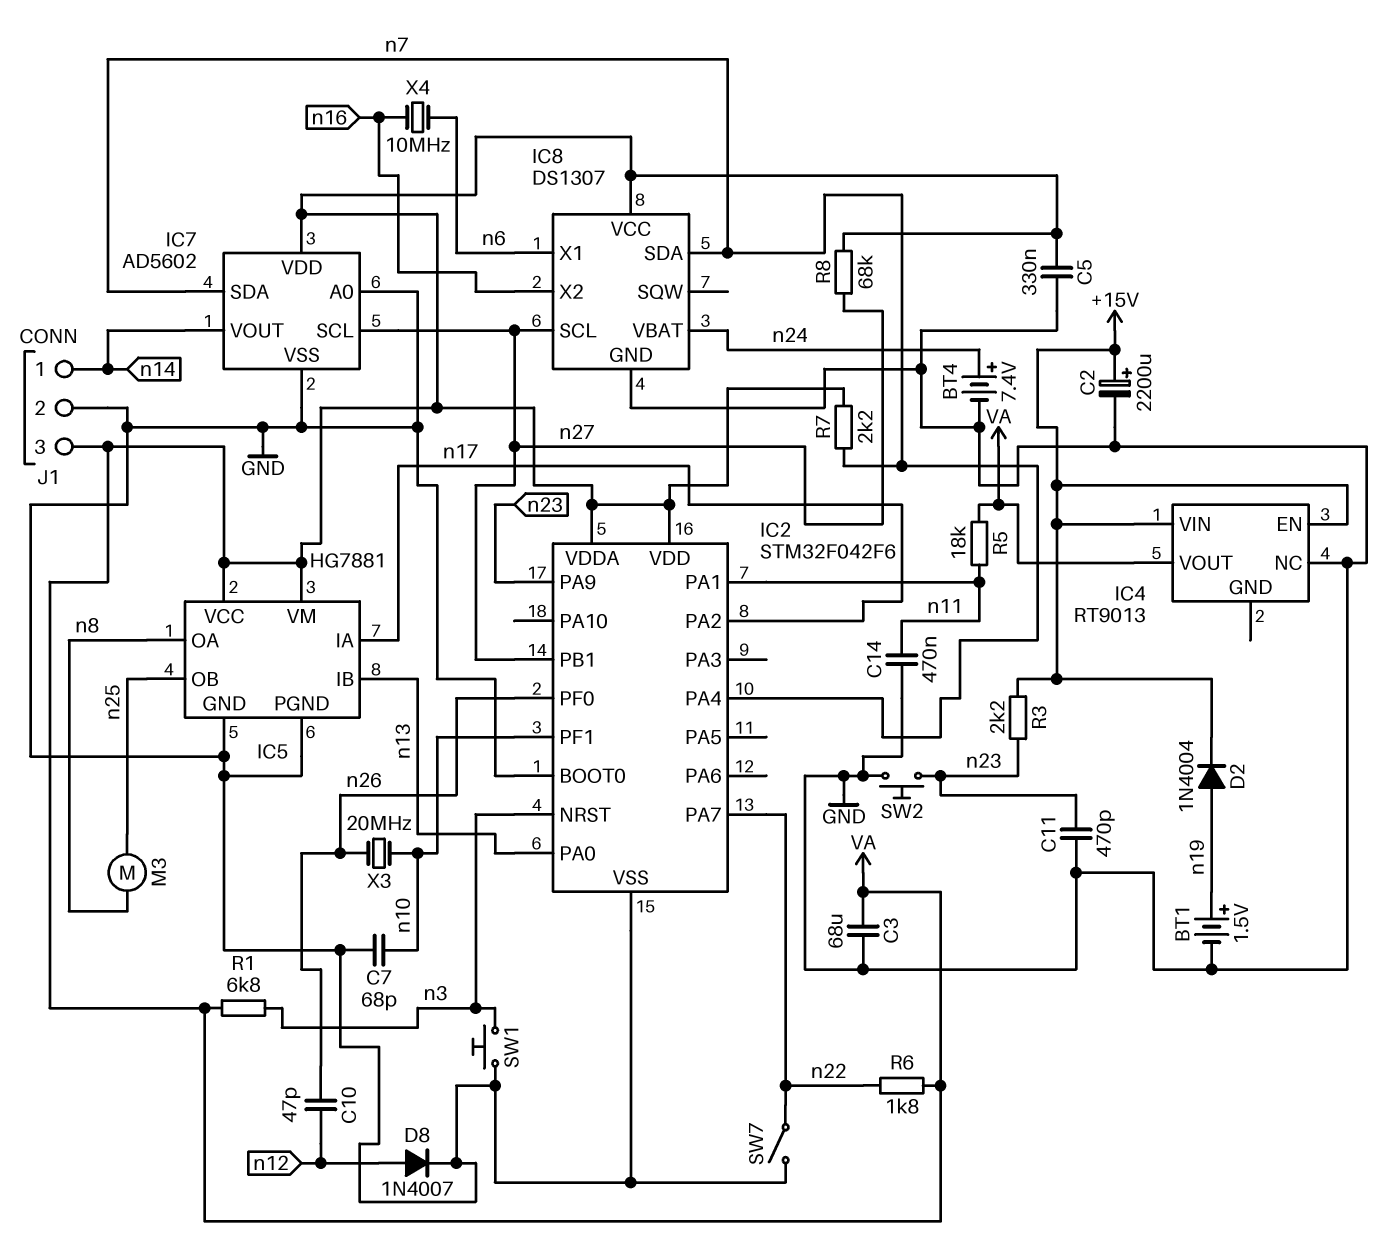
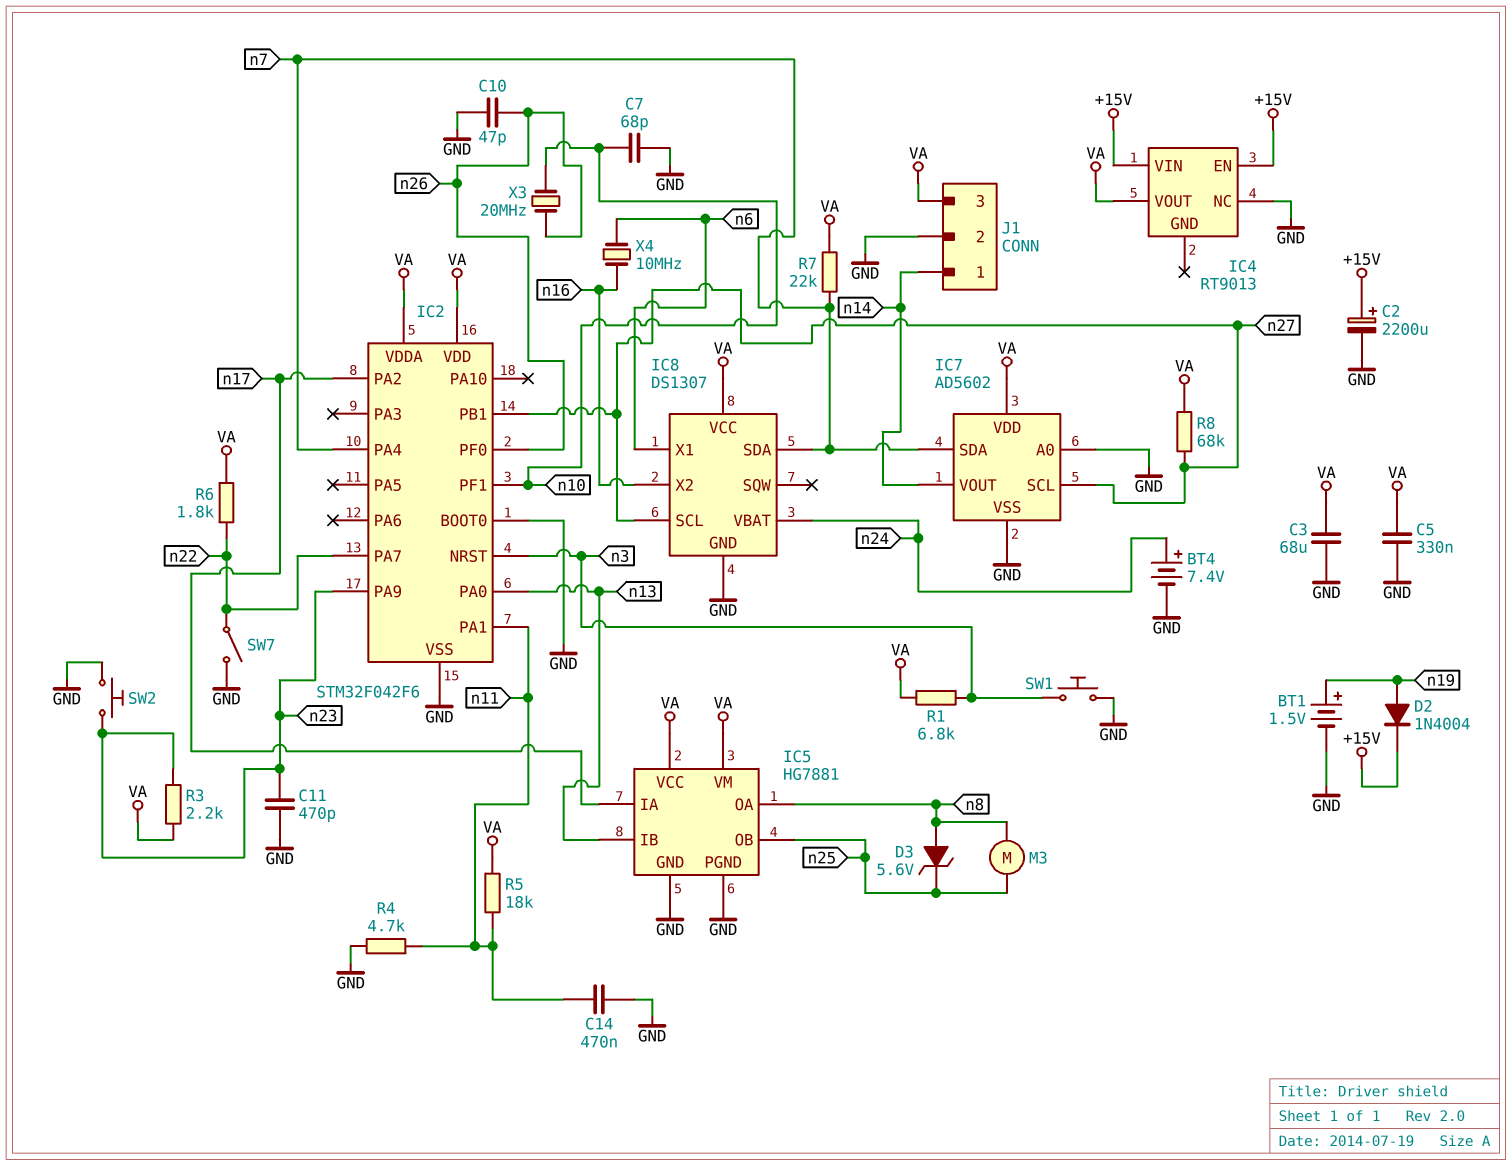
C10: 47pF (n12, n26) -> 47pF (GND, n26)
D3: none -> zener 5.6V (A n8, K n25)
D8: diode 1N4007 (A n12, K GND) -> none
R3: 2.2k (+15V, n23) -> 2.2k (VA, n23)
R4: none -> 4.7k (GND, n11)
R7: 2.2k (VA, n7) -> 22k (VA, n7)

